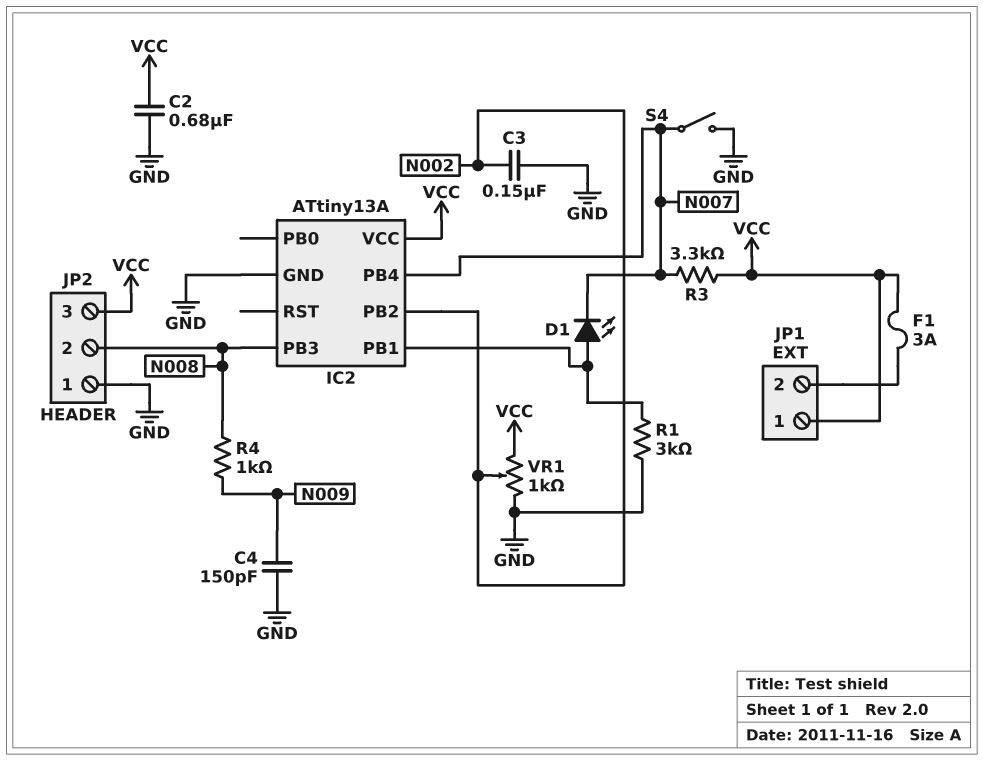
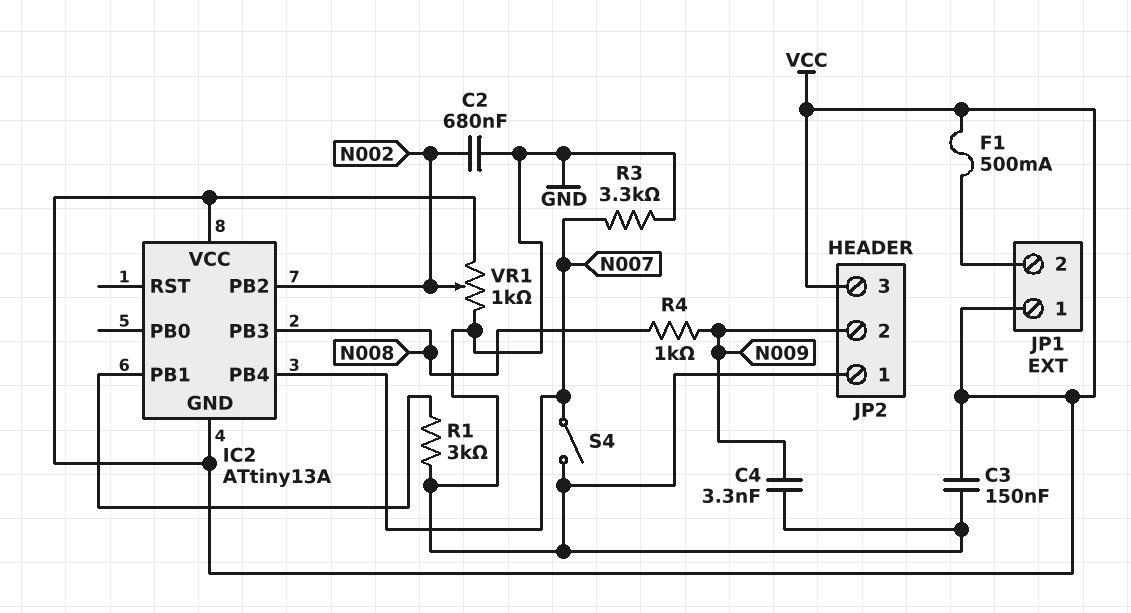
C2: 680nF (GND, VCC) -> 680nF (GND, N002)
C3: 150nF (GND, N002) -> 150nF (GND, VCC)
C4: 150pF (GND, N009) -> 3.3nF (GND, N009)
D1: LED (A IC2/PB1, K N007) -> none
F1: 3A (JP1/2, VCC) -> 500mA (JP1/2, VCC)
IC2 pin GND: GND -> VCC
JP2 pin 2: N008 -> N009
R3: 3.3k (N007, VCC) -> 3.3k (GND, N007)

